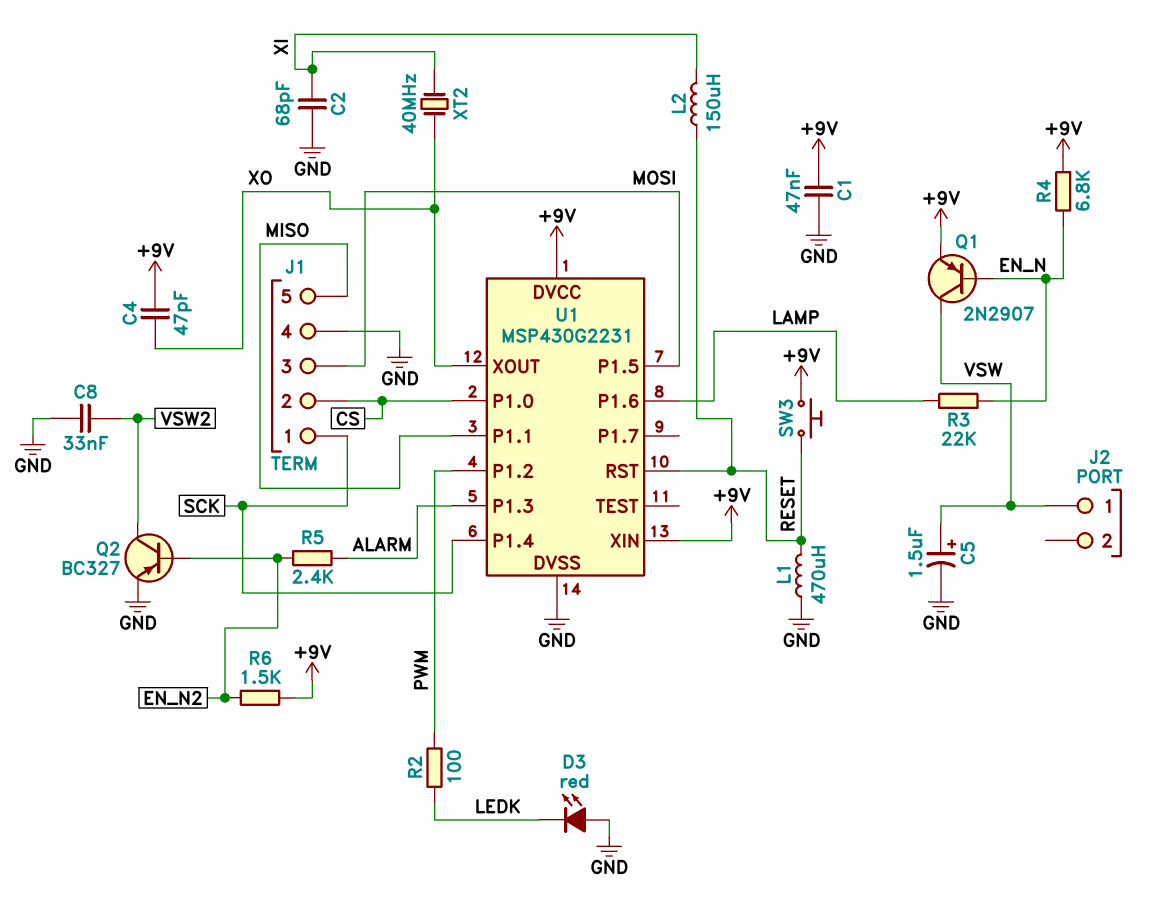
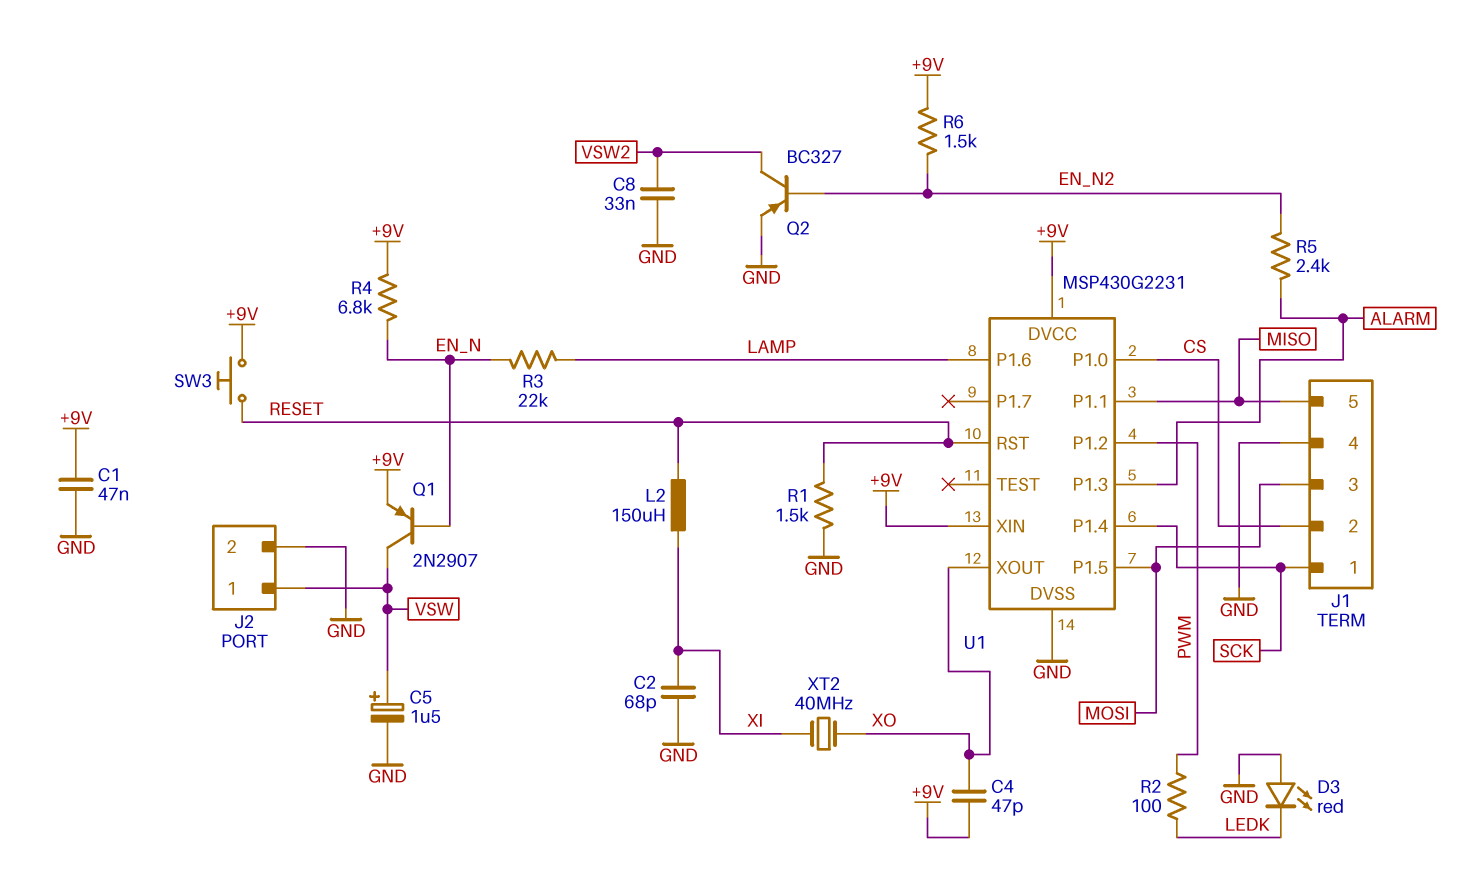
J2 pin 2: none -> GND
L1: 470uH (GND, RESET) -> none
R1: none -> 1.5k (GND, RESET)

